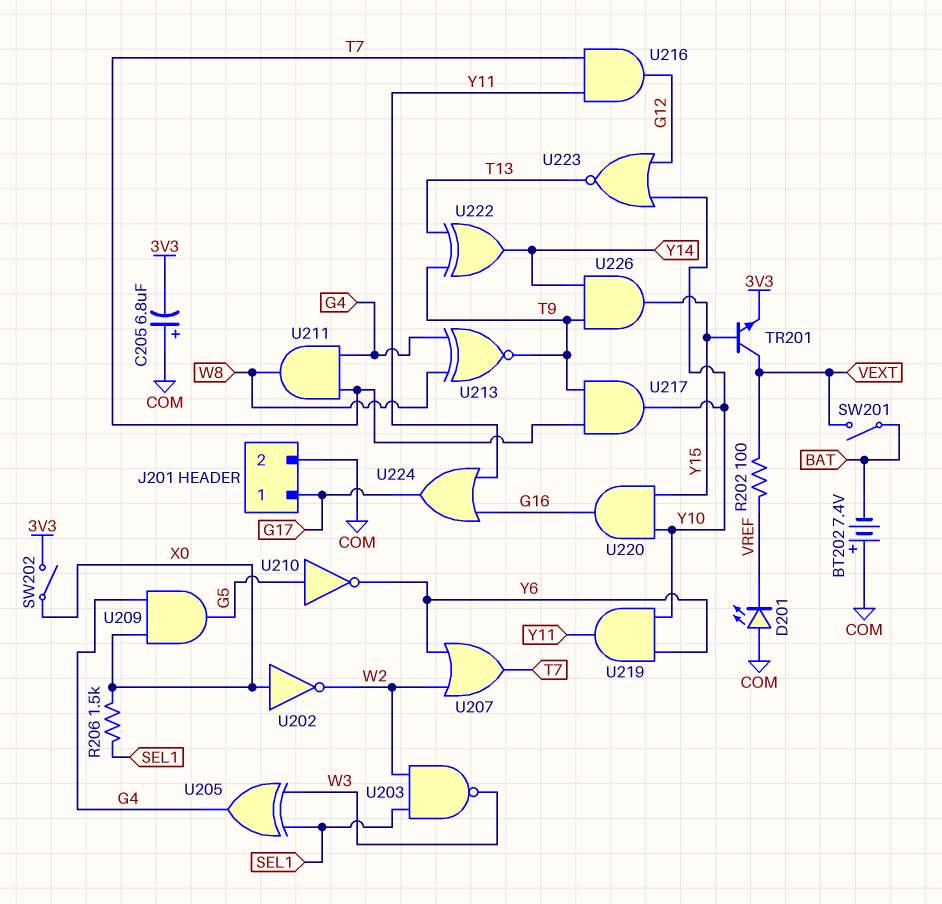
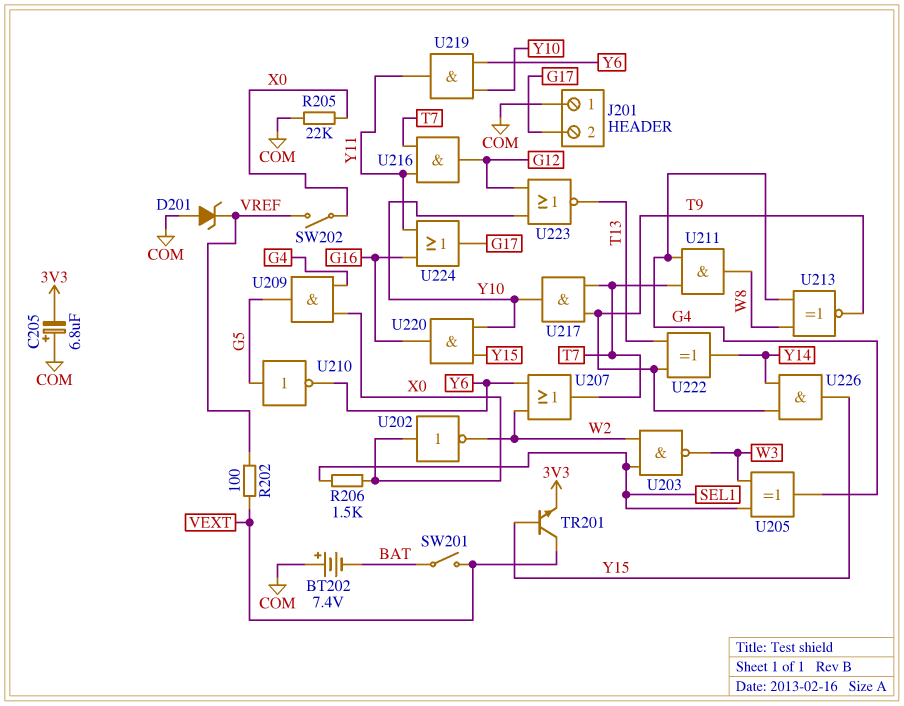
D201: LED (A COM, K VREF) -> zener (A COM, K VREF)
J201 pin 1: G17 -> COM
J201 pin 2: COM -> G17
R205: none -> 22k (COM, X0)
SW202: switch (3V3, X0) -> switch (VREF, X0)

